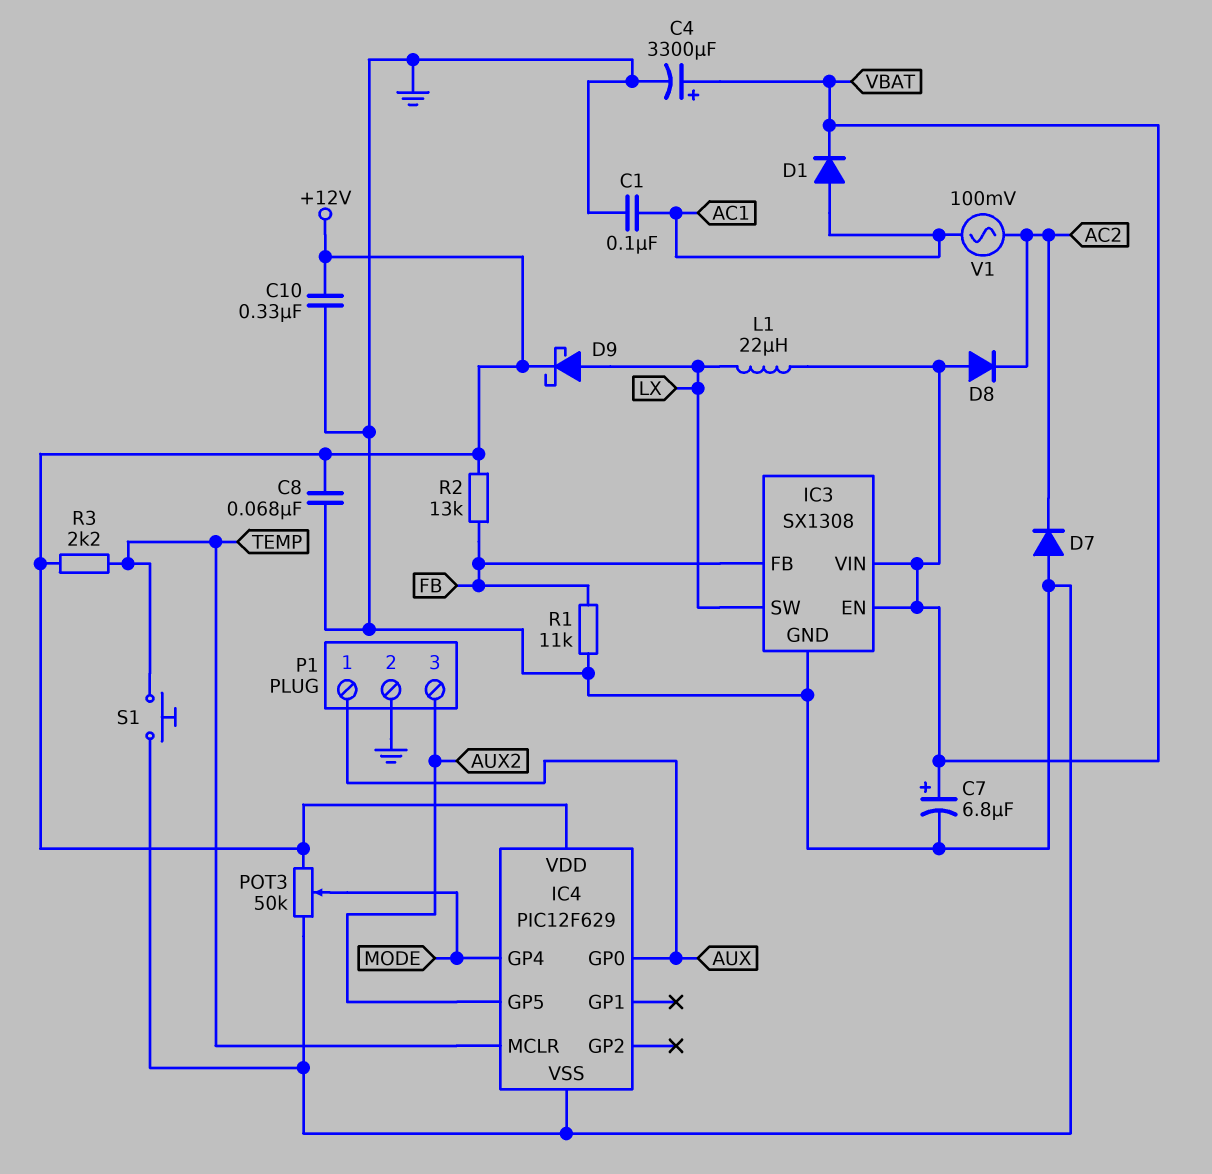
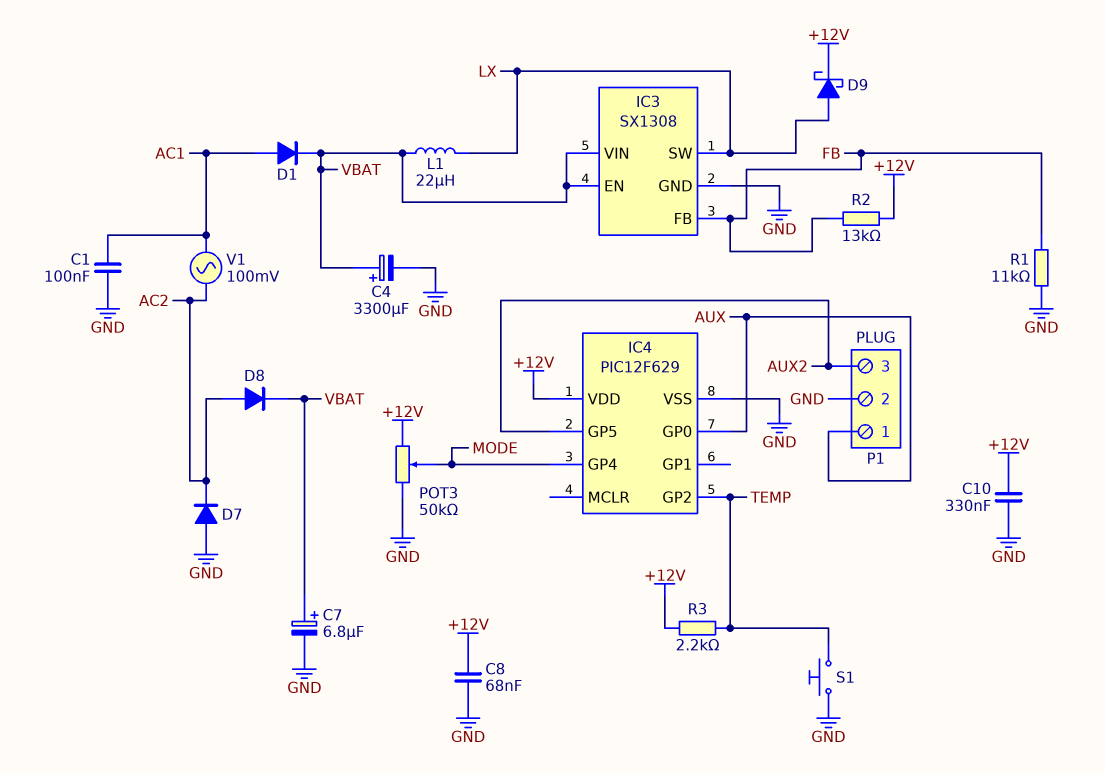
D8: diode (A VBAT, K AC2) -> diode (A AC2, K VBAT)
IC4 pin GP2: none -> TEMP
IC4 pin MCLR: TEMP -> none

